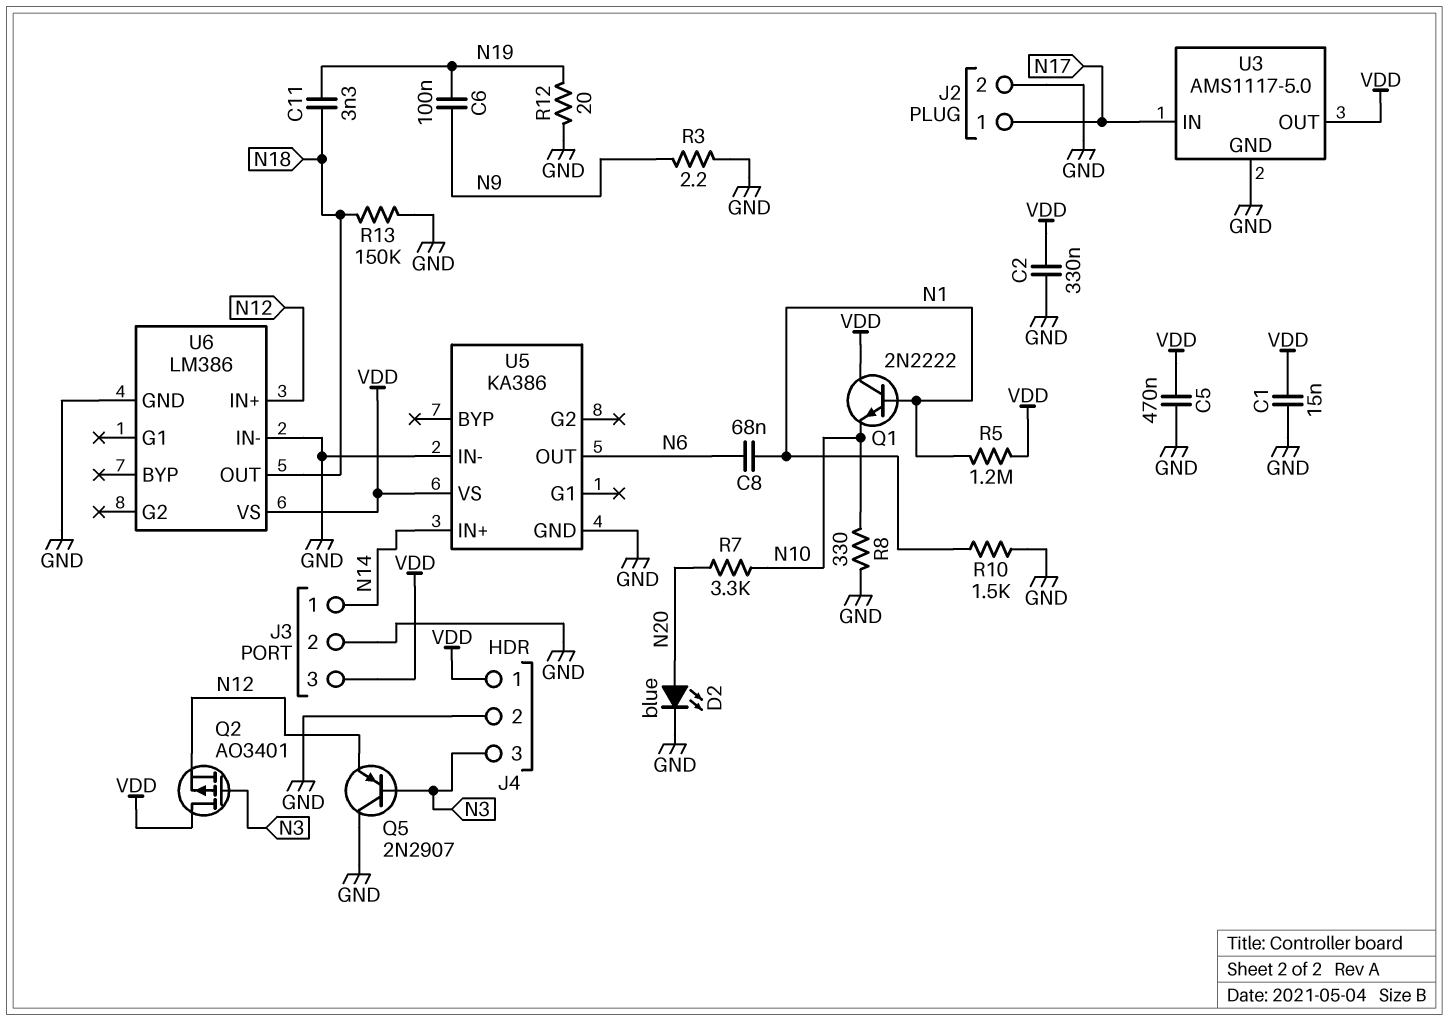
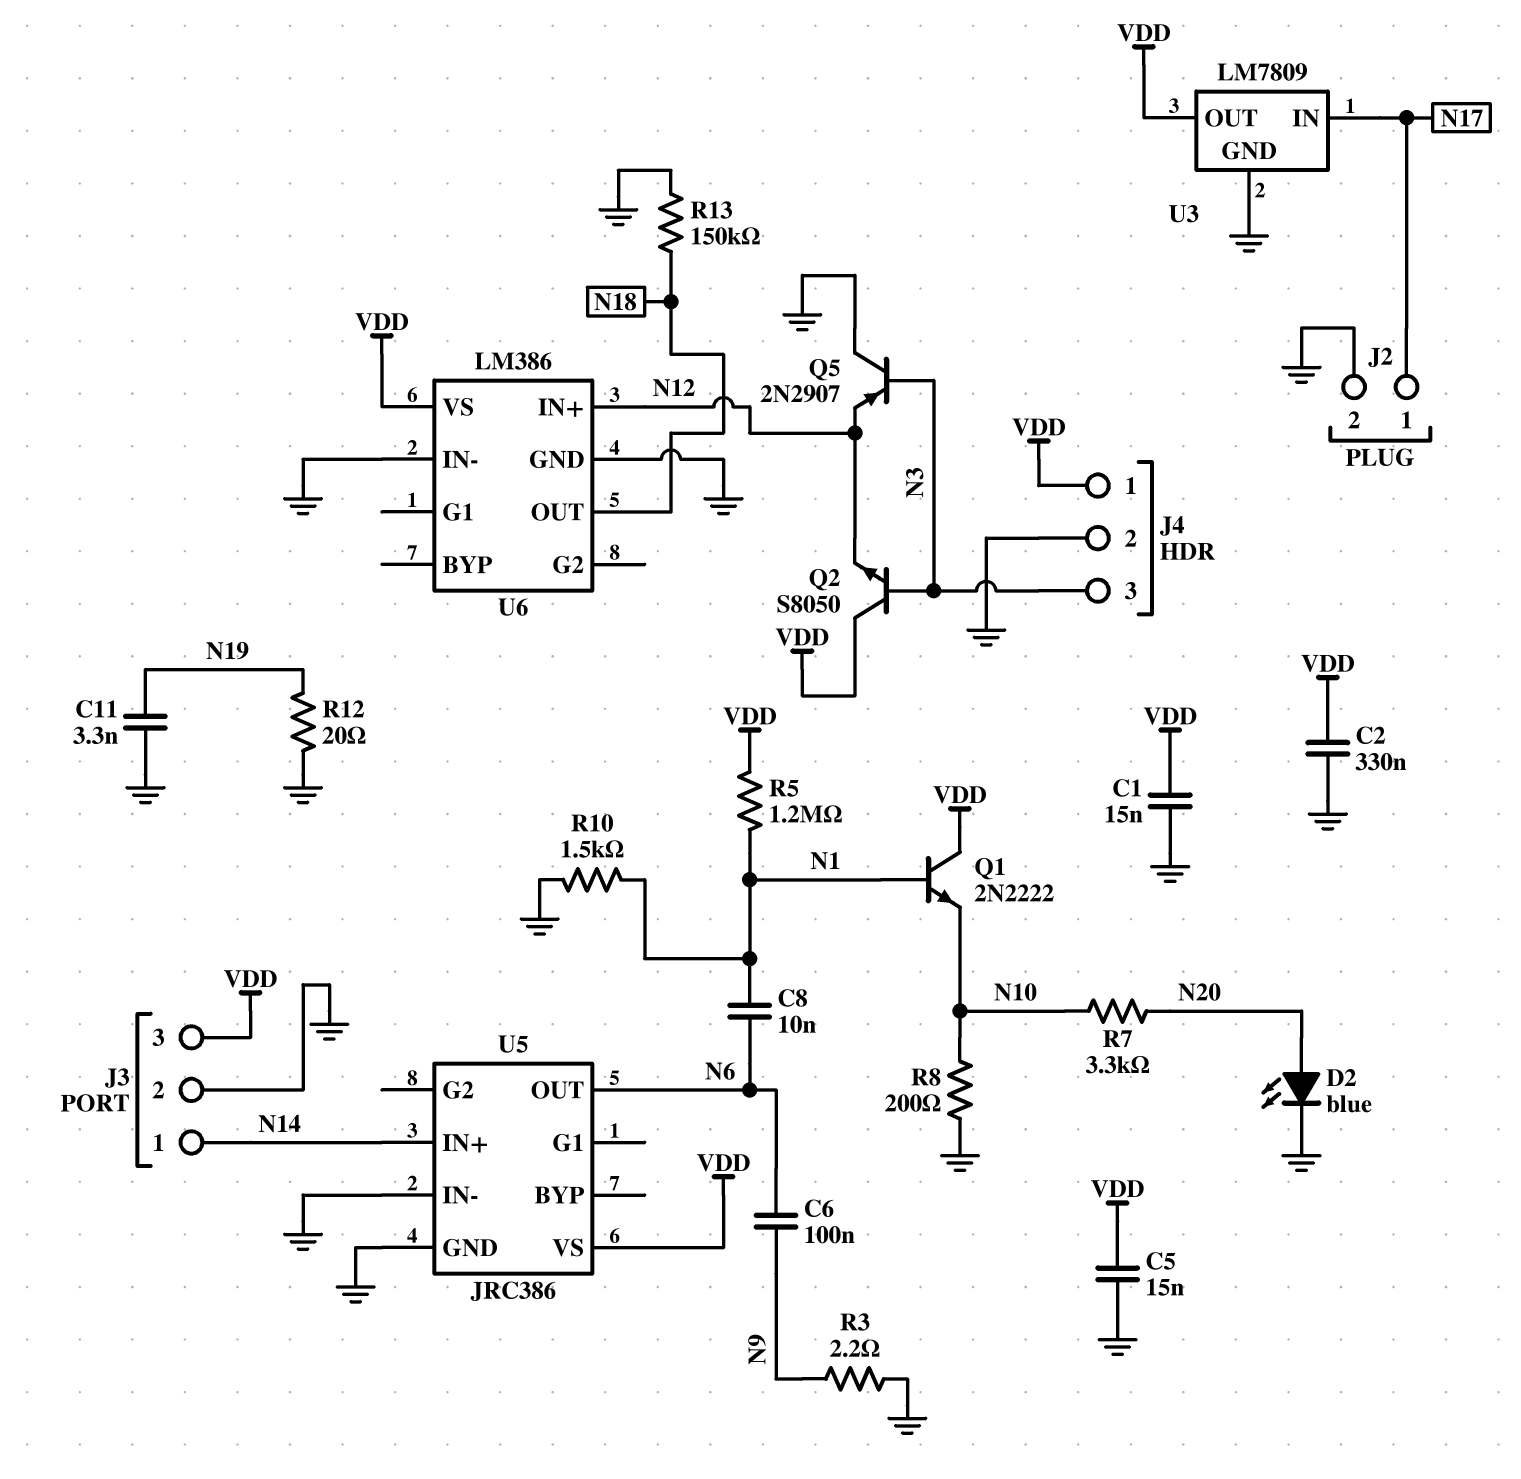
C5: 470nF (GND, VDD) -> 15nF (GND, VDD)
C6: 100nF (N9, N19) -> 100nF (N6, N9)
C8: 68nF (N1, N6) -> 10nF (N1, N6)
C11: 3.3nF (N18, N19) -> 3.3nF (GND, N19)
Q2: PMOS AO3401 (G N3, D VDD, S N12) -> NPN S8050 (B N3, C VDD, E N12)
R8: 330 (GND, N10) -> 200 (GND, N10)
U3: AMS1117-5.0 -> LM7809
U5: KA386 -> JRC386

